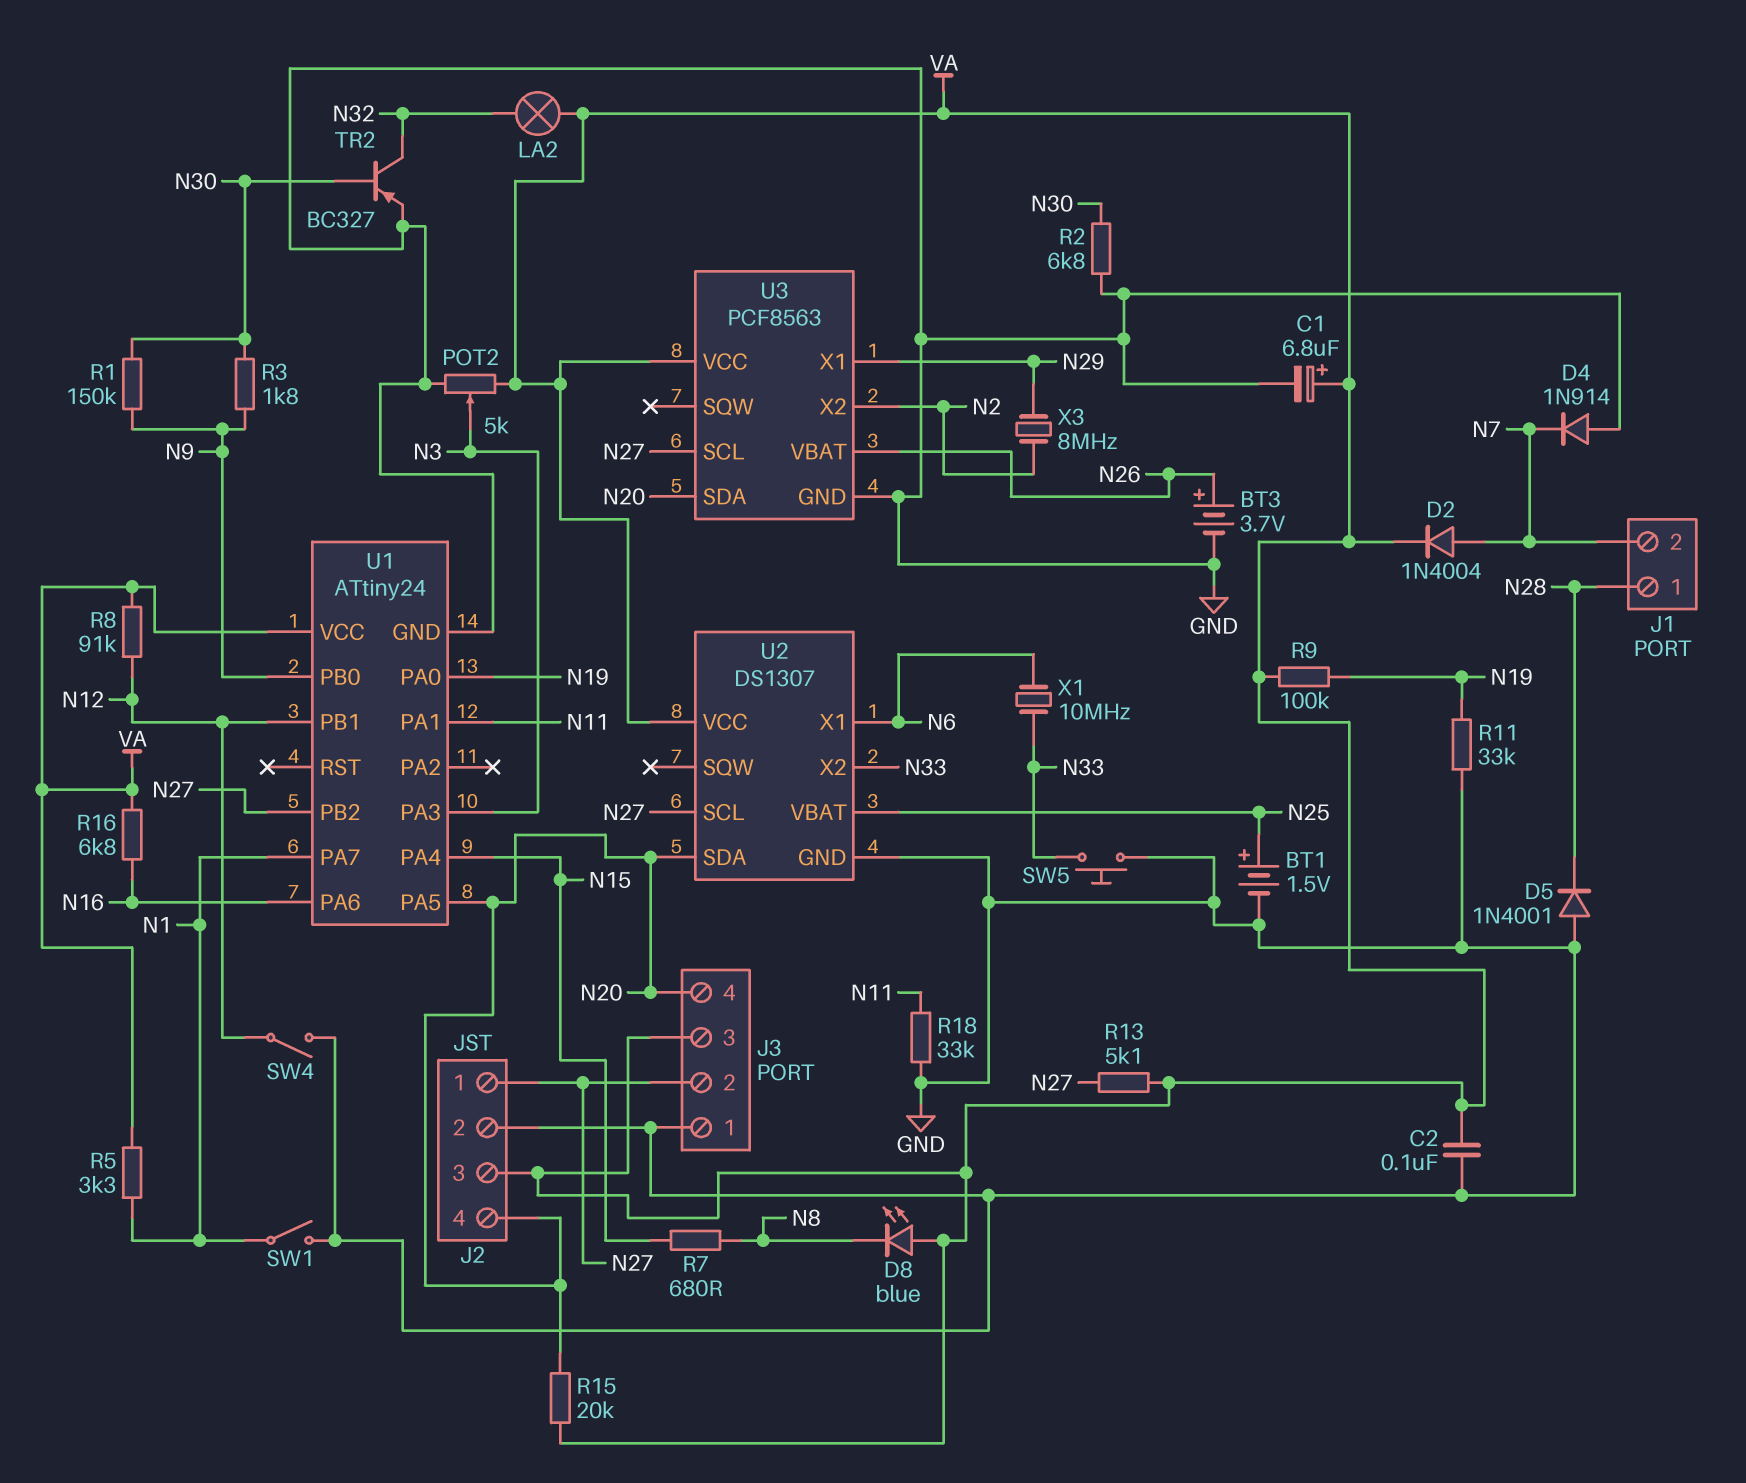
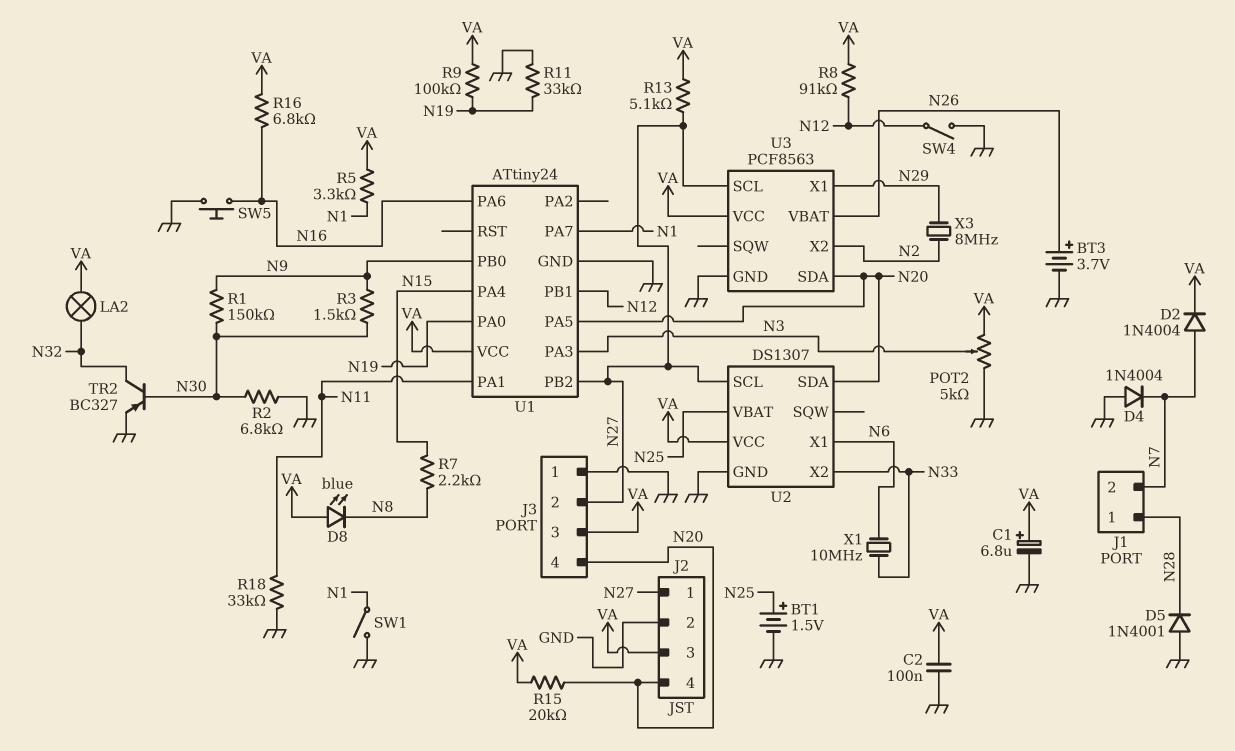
D4: diode 1N914 (A GND, K N7) -> diode 1N4004 (A GND, K N7)
R3: 1.8k (N9, N30) -> 1.5k (N9, N30)
R7: 680 (N8, N15) -> 2.2k (N8, N15)
SW5: button (GND, N33) -> button (GND, N16)

